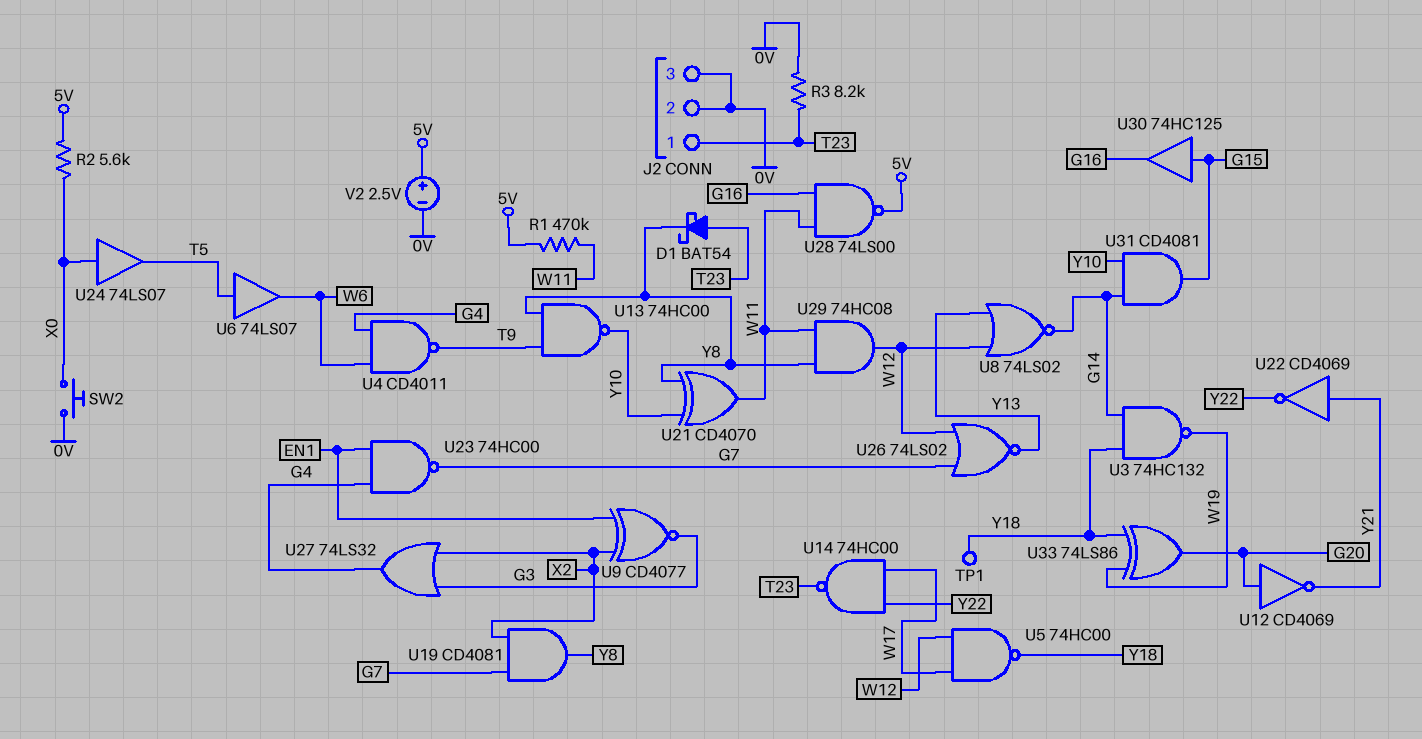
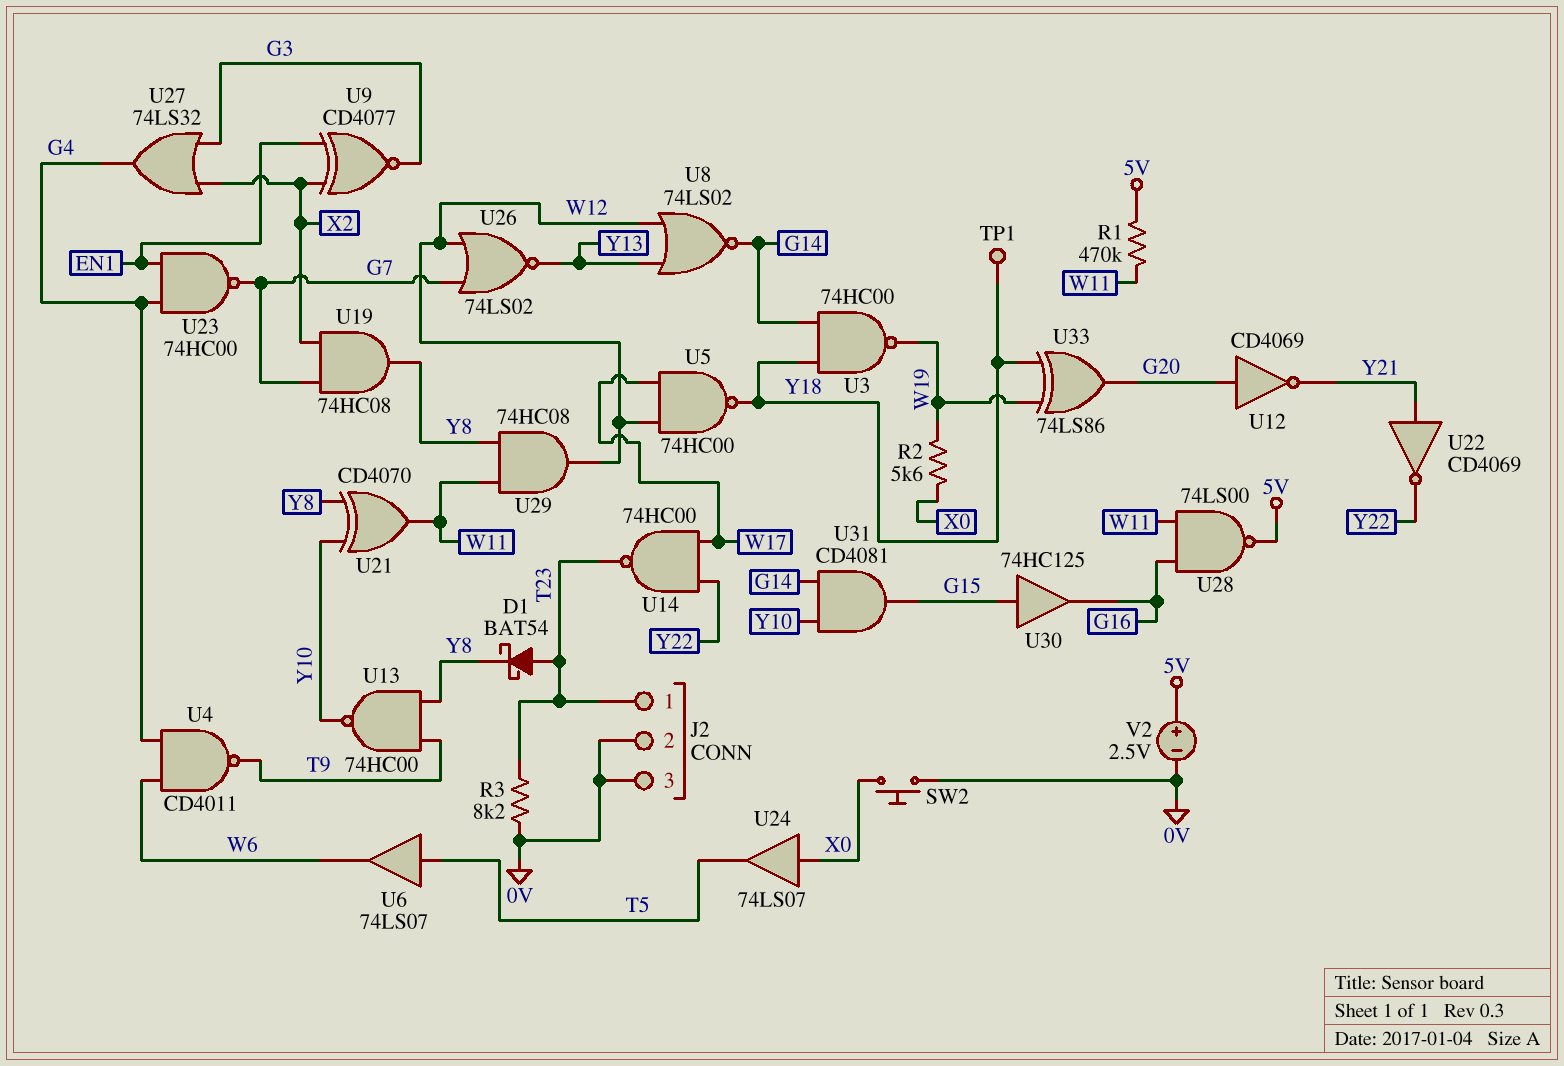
R2: 5.6k (5V, X0) -> 5.6k (W19, X0)
U3: NAND 74HC132 (in G14, in Y18, out W19) -> NAND 74HC00 (in G14, in Y18, out W19)
U19: AND CD4081 (in G7, in X2, out Y8) -> AND 74HC08 (in G7, in X2, out Y8)

